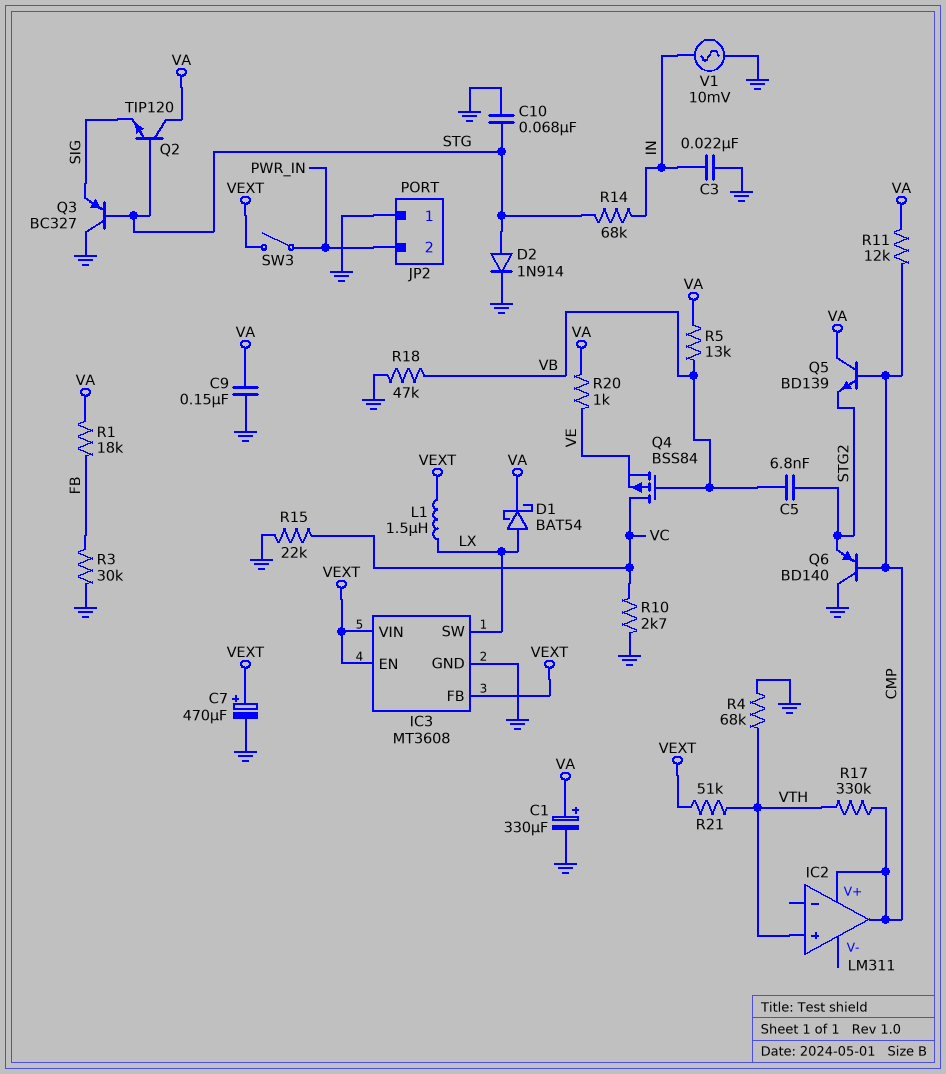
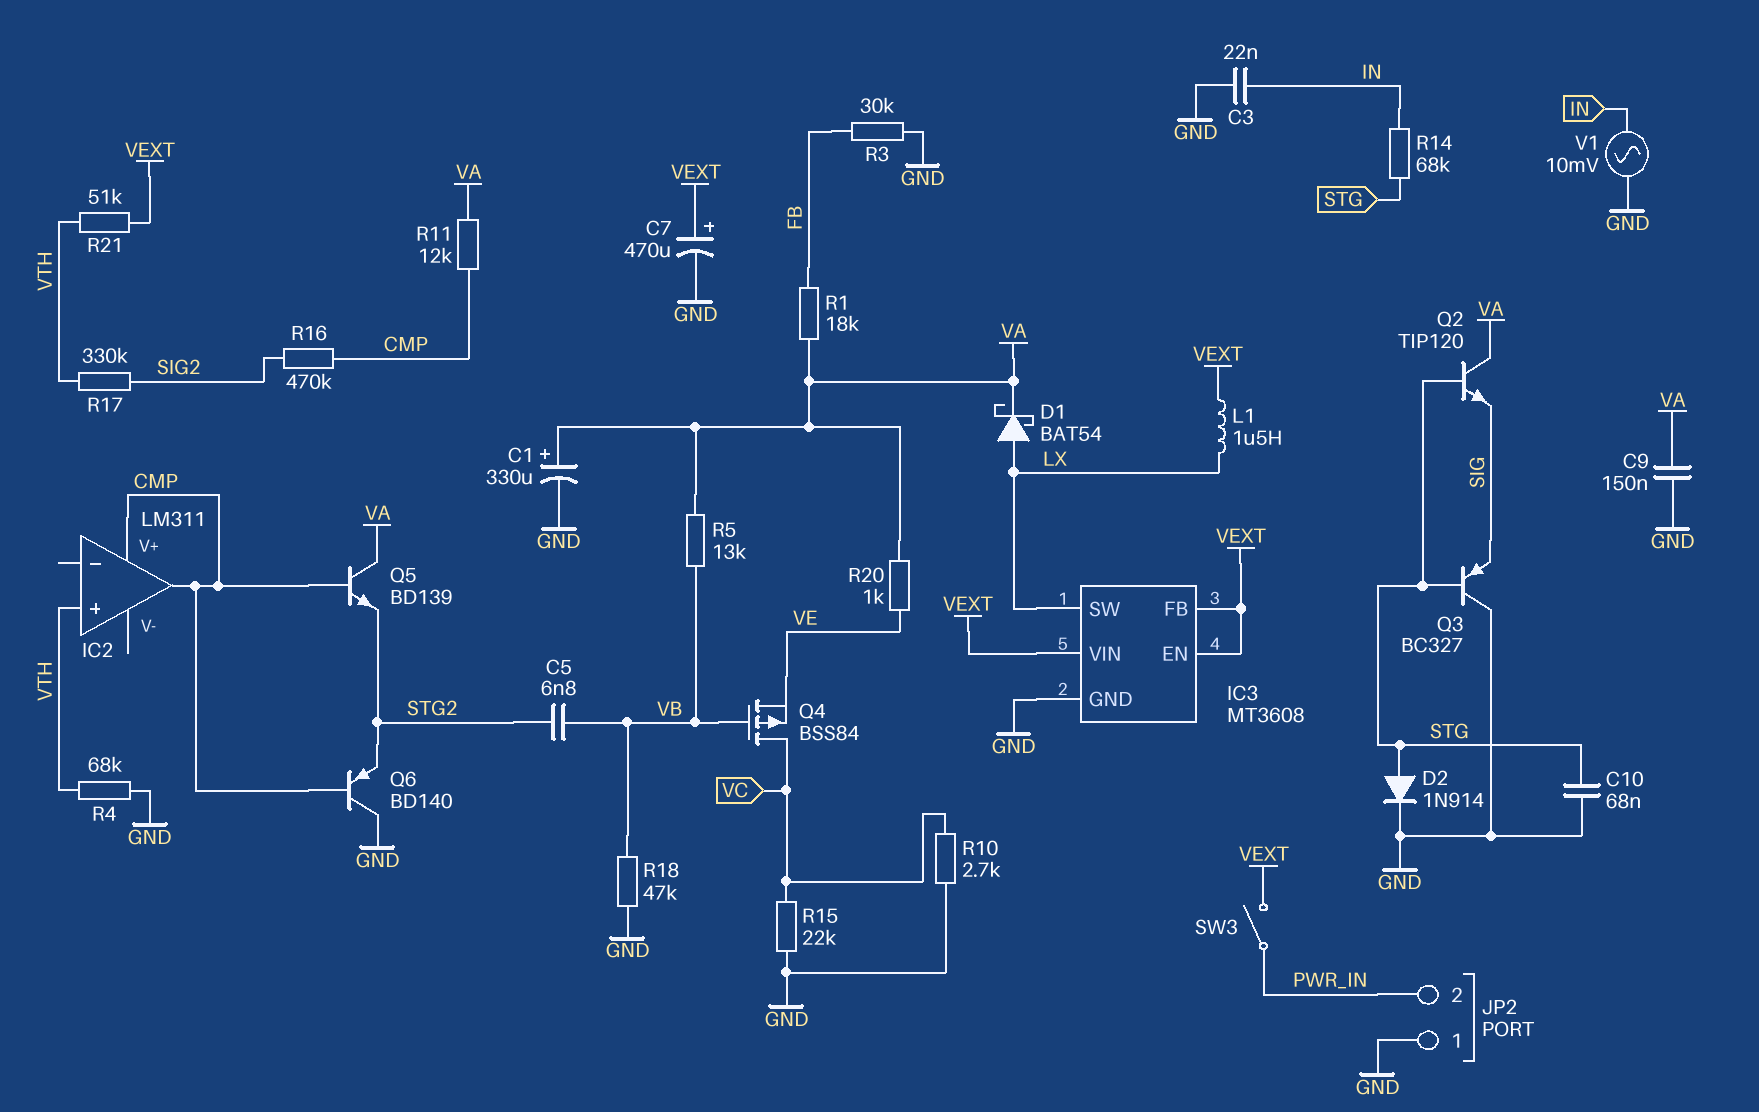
R16: none -> 470k (CMP, SIG2)
R17: 330k (CMP, VTH) -> 330k (SIG2, VTH)

